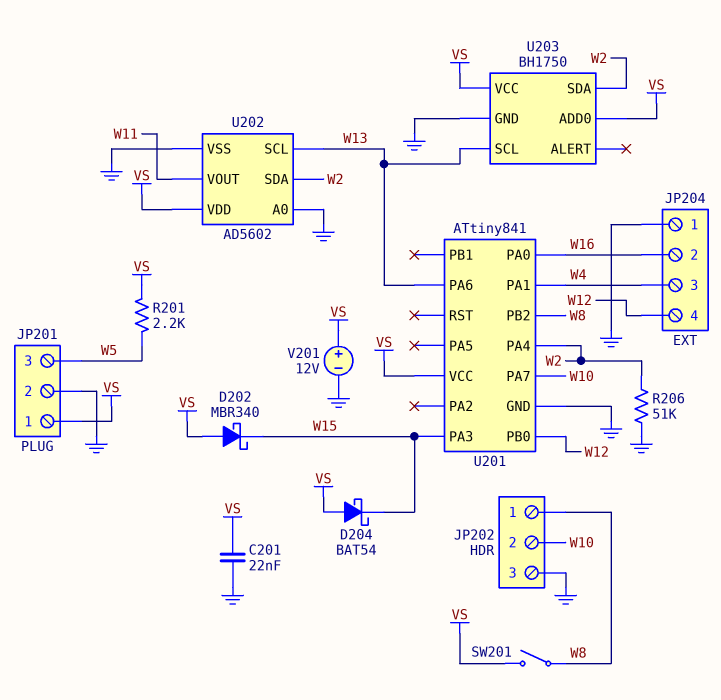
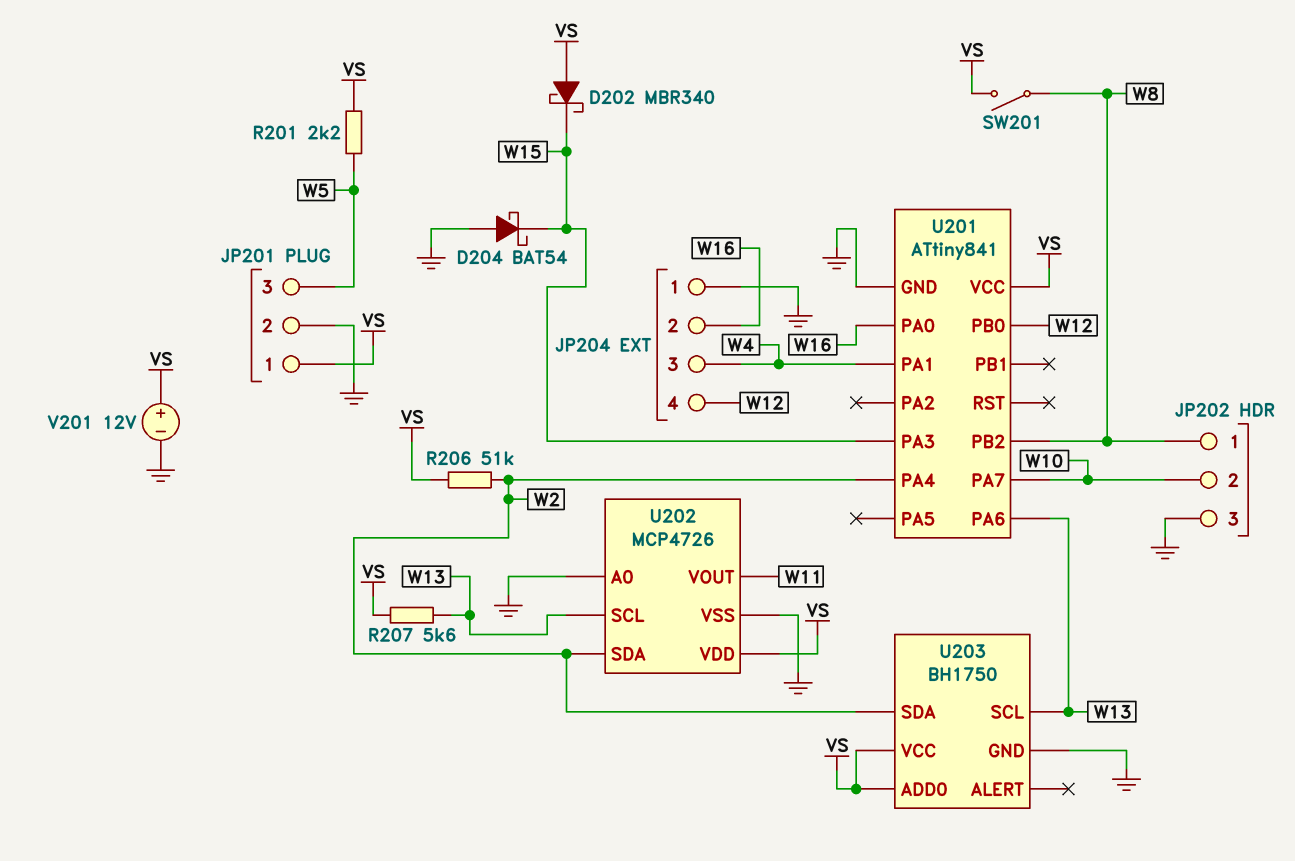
C201: 22nF (GND, VS) -> none
D204: schottky BAT54 (A VS, K W15) -> schottky BAT54 (A GND, K W15)
R206: 51k (GND, W2) -> 51k (VS, W2)
R207: none -> 5.6k (VS, W13)
U202: AD5602 -> MCP4726

